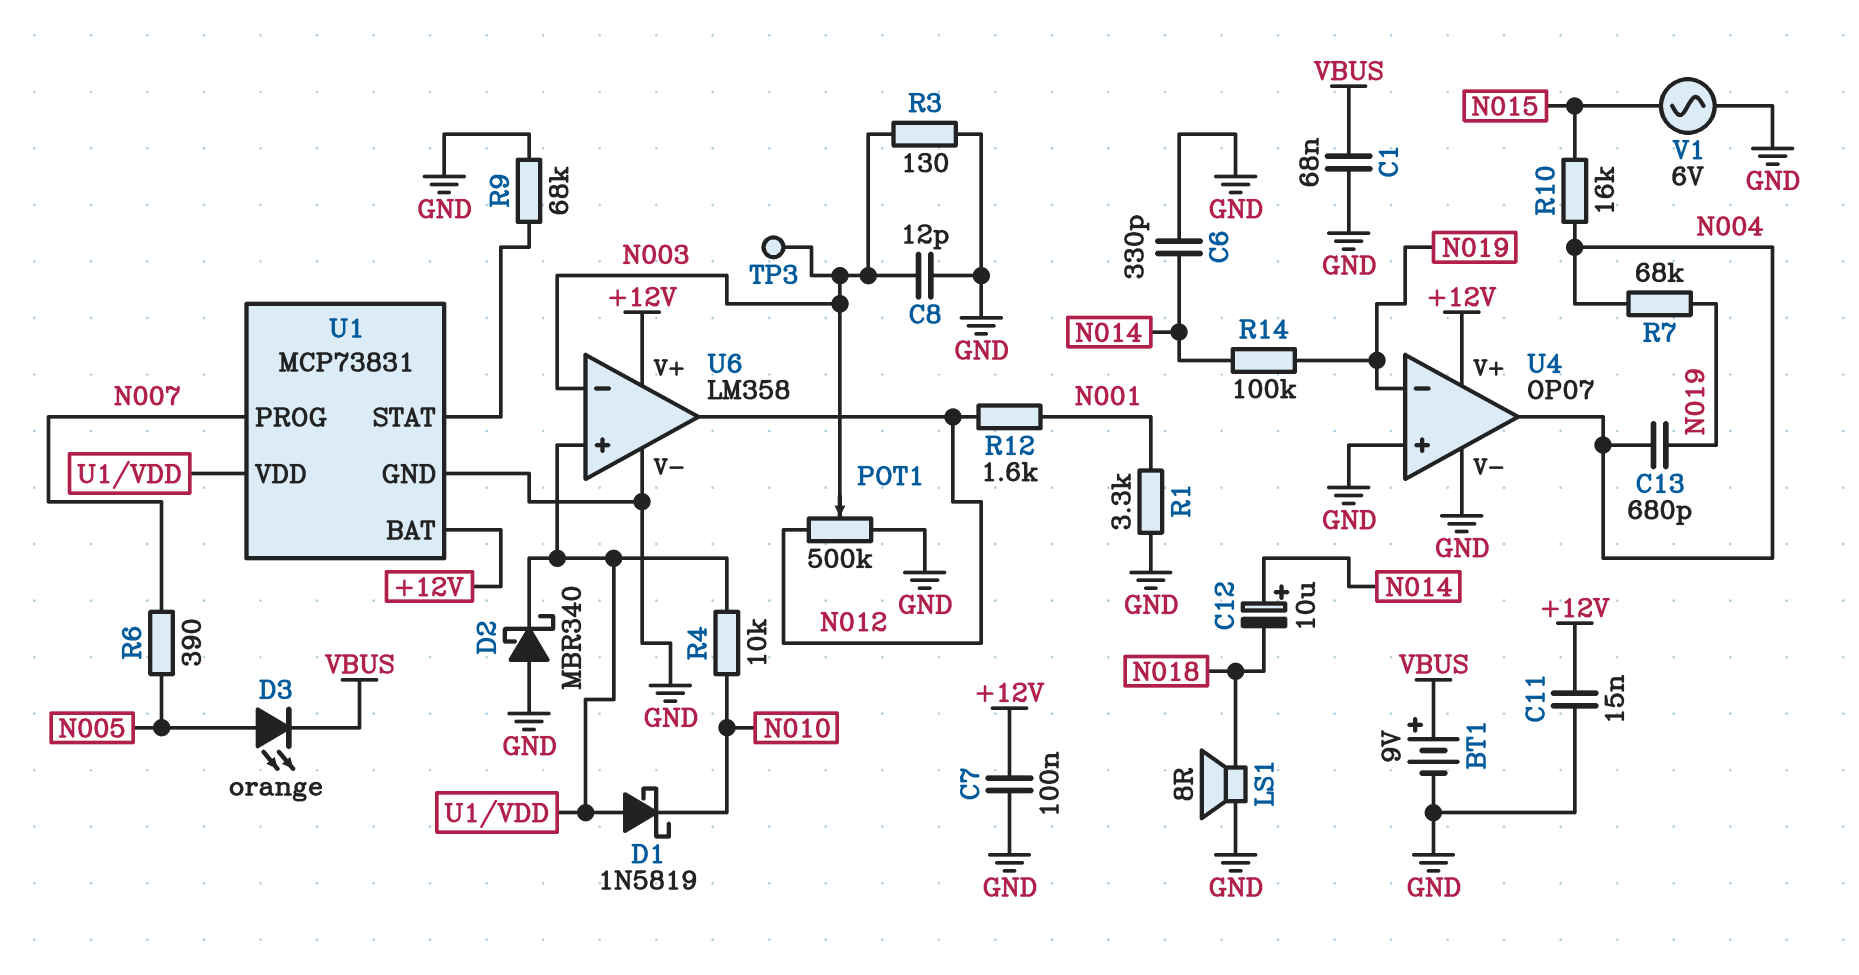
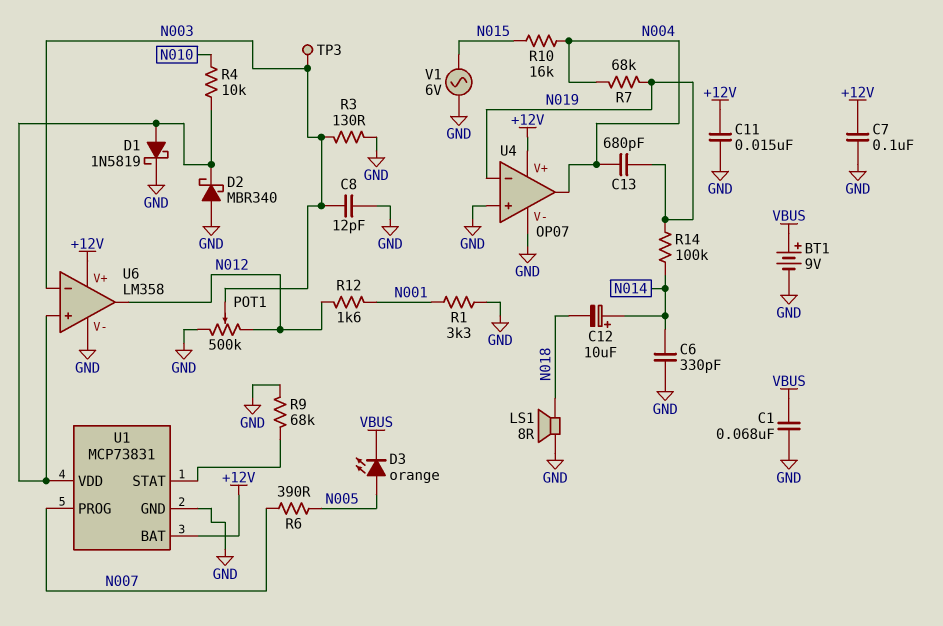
D1: schottky 1N5819 (A U1/VDD, K N010) -> schottky 1N5819 (A U1/VDD, K GND)

